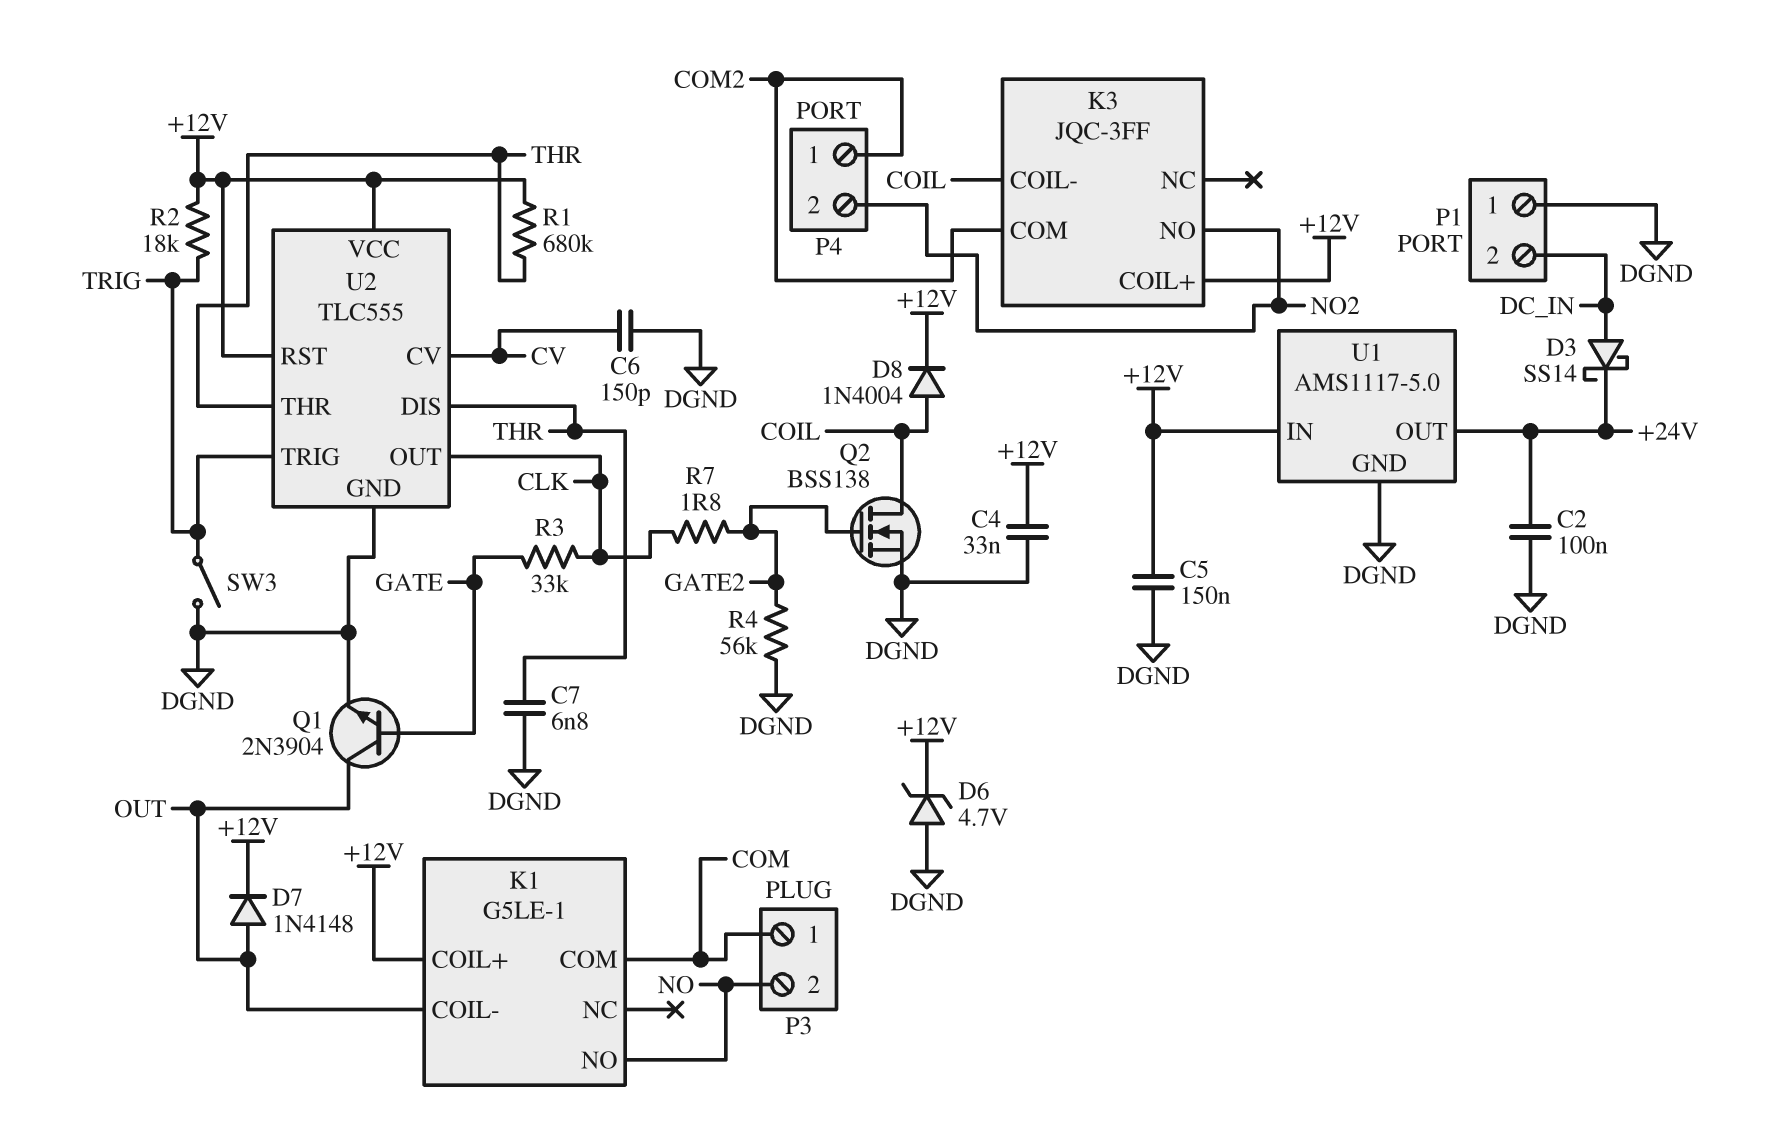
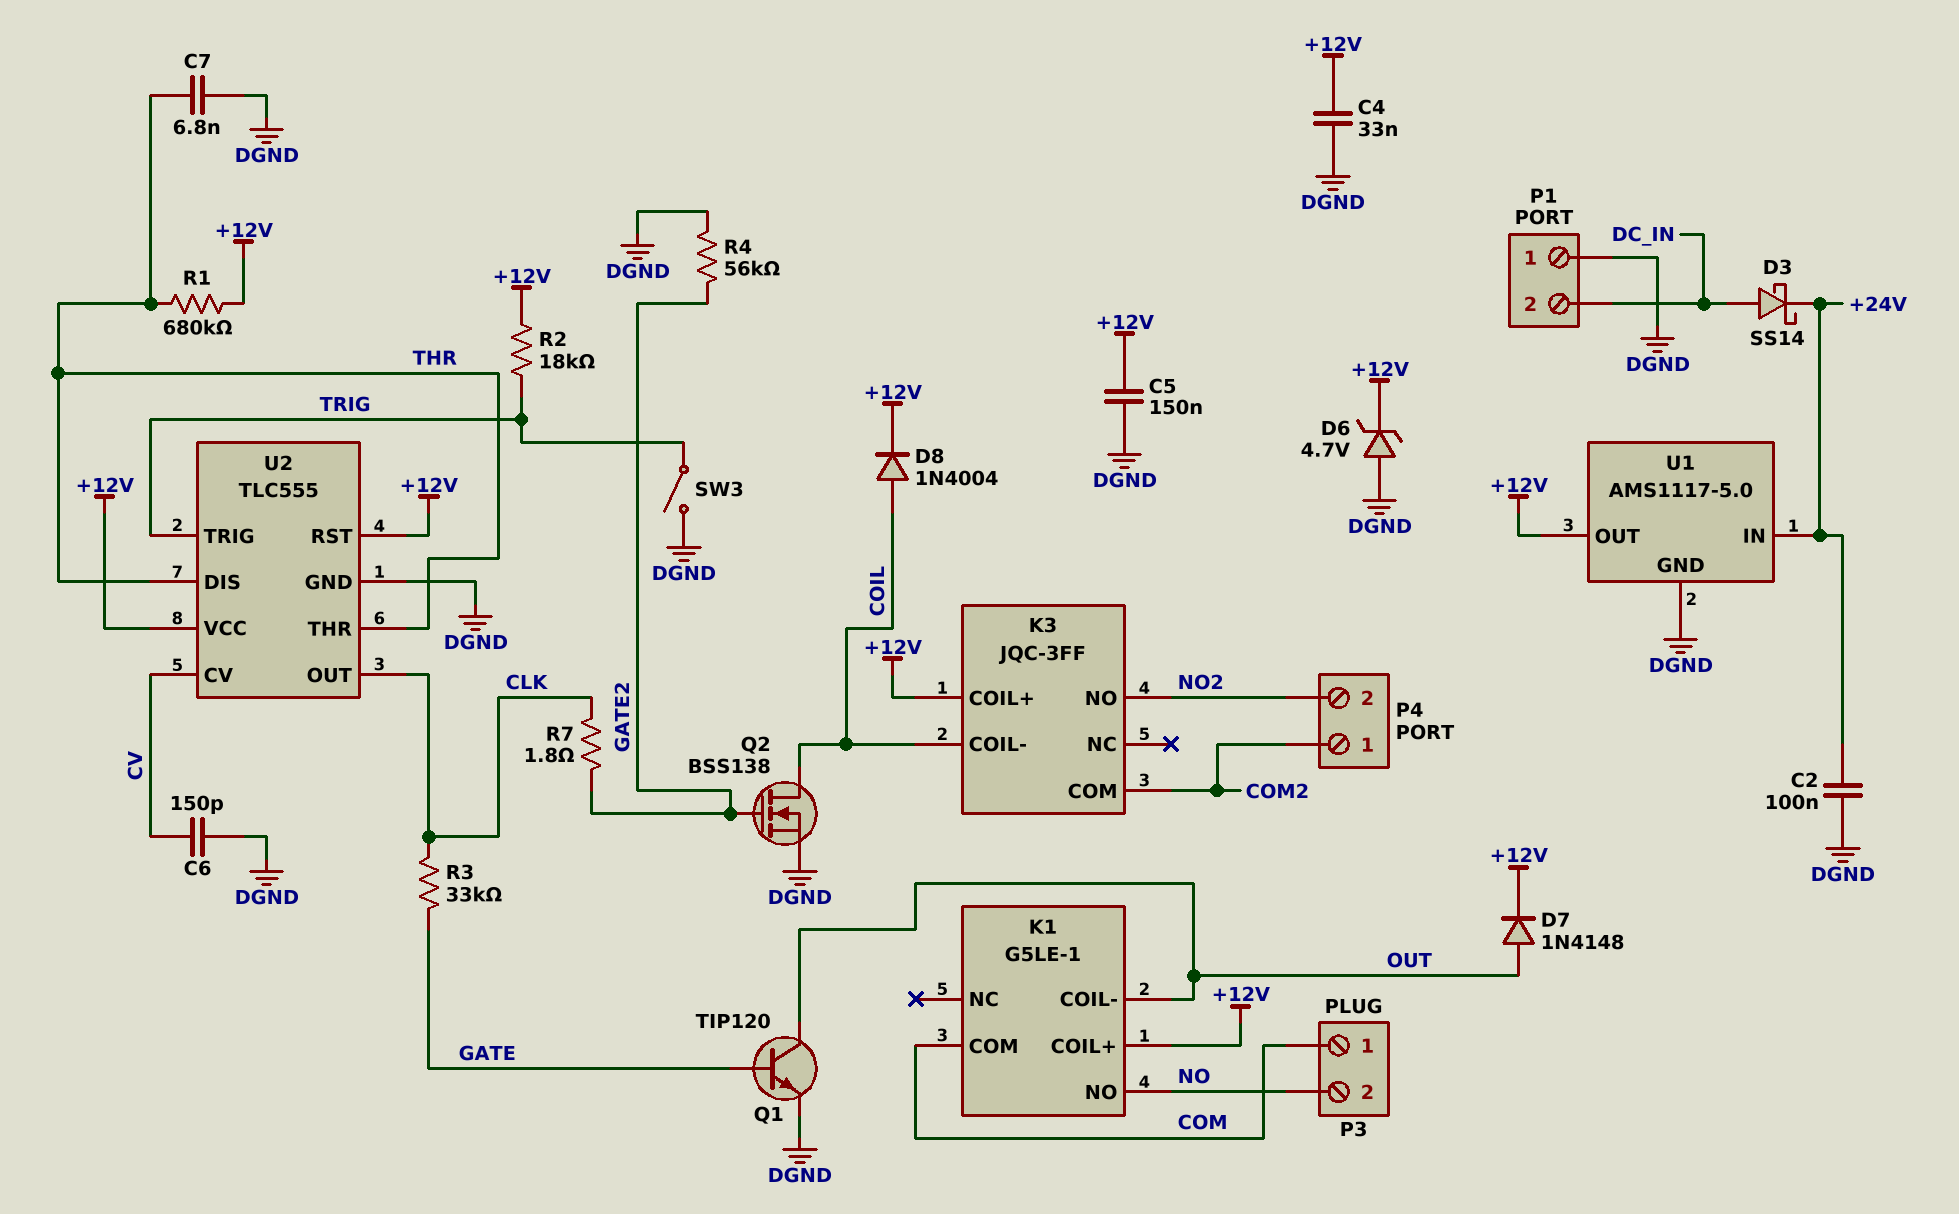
Q1: NPN 2N3904 (B GATE, C OUT, E DGND) -> NPN TIP120 (B GATE, C OUT, E DGND)
U1 pin IN: +12V -> +24V
U1 pin OUT: +24V -> +12V

